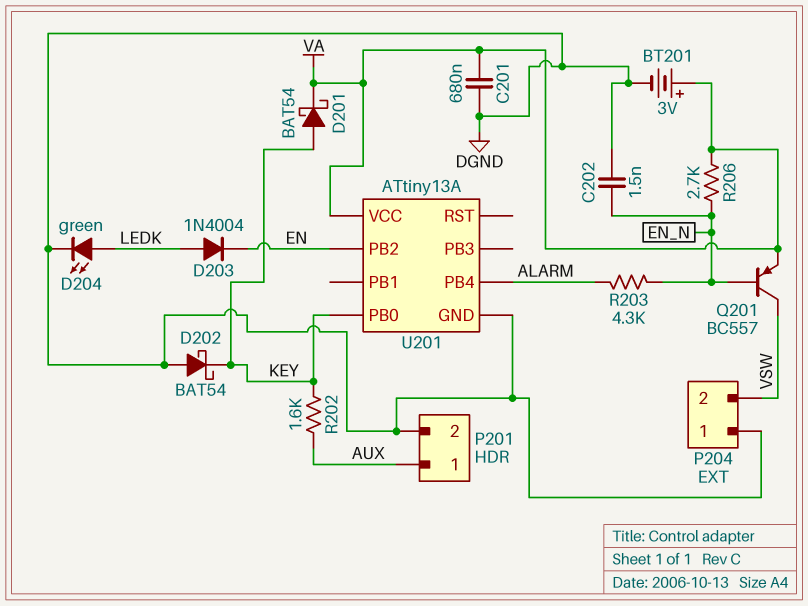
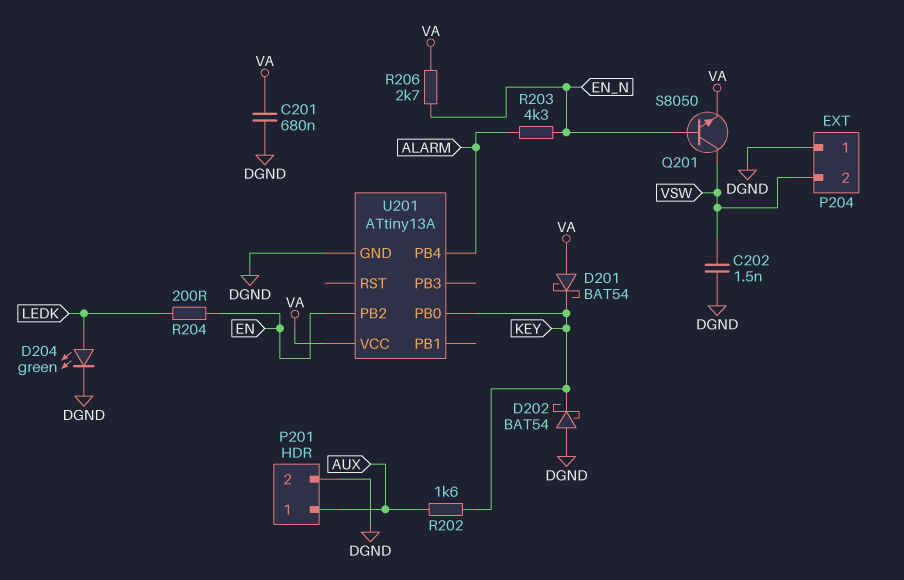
BT201: 3V (plus VA, minus DGND) -> none
C202: 1.5nF (DGND, EN_N) -> 1.5nF (DGND, VSW)
D201: schottky BAT54 (A KEY, K VA) -> schottky BAT54 (A VA, K KEY)
D203: diode 1N4004 (A LEDK, K EN) -> none
Q201: PNP BC557 (B EN_N, C VSW, E VA) -> NPN S8050 (B EN_N, C VSW, E VA)
R204: none -> 200 (EN, LEDK)

